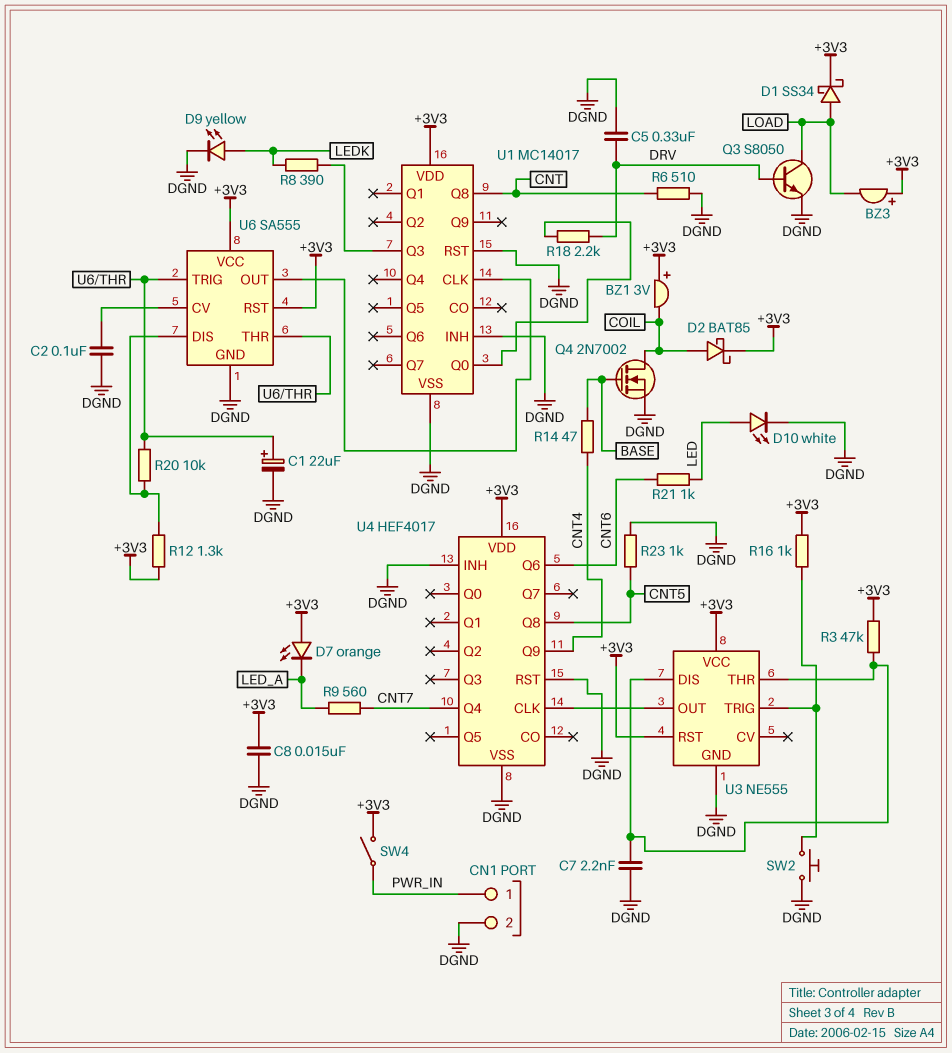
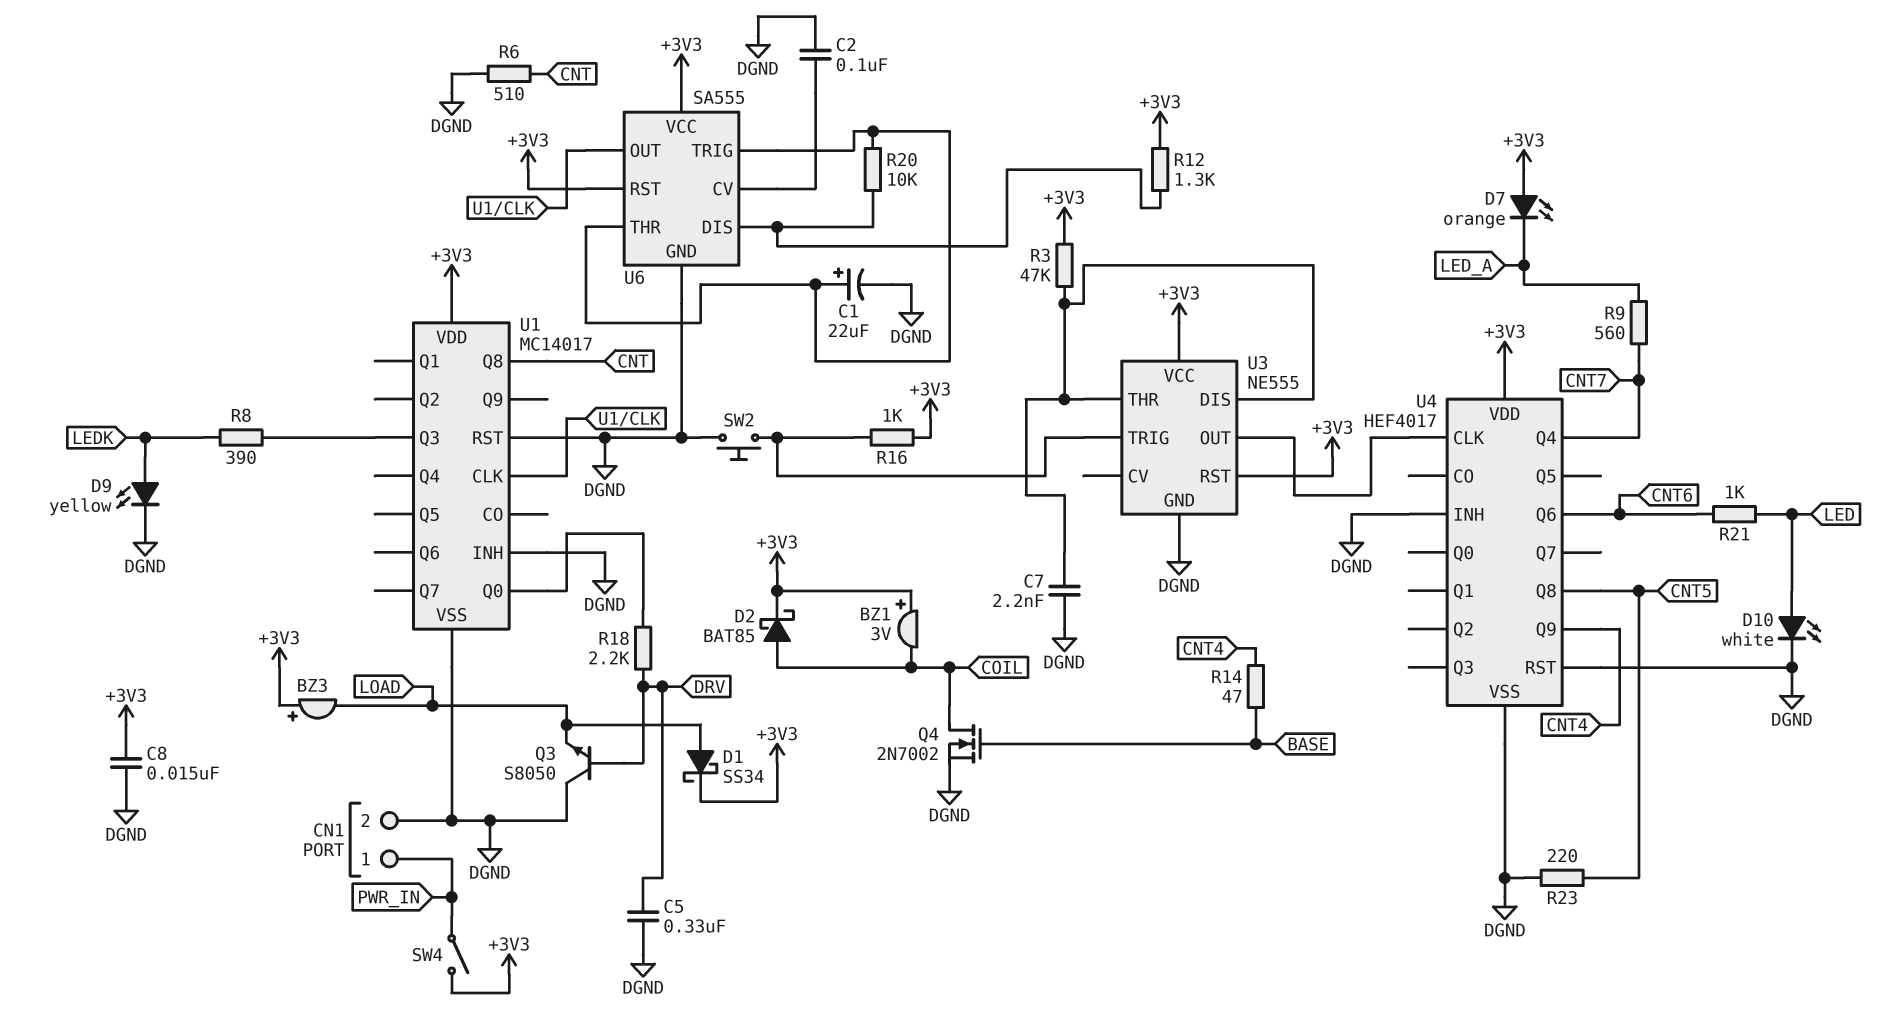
Q3: NPN S8050 (B DRV, C LOAD, E DGND) -> NPN S8050 (B DRV, C DGND, E LOAD)
R23: 1k (CNT5, DGND) -> 220 (CNT5, DGND)

